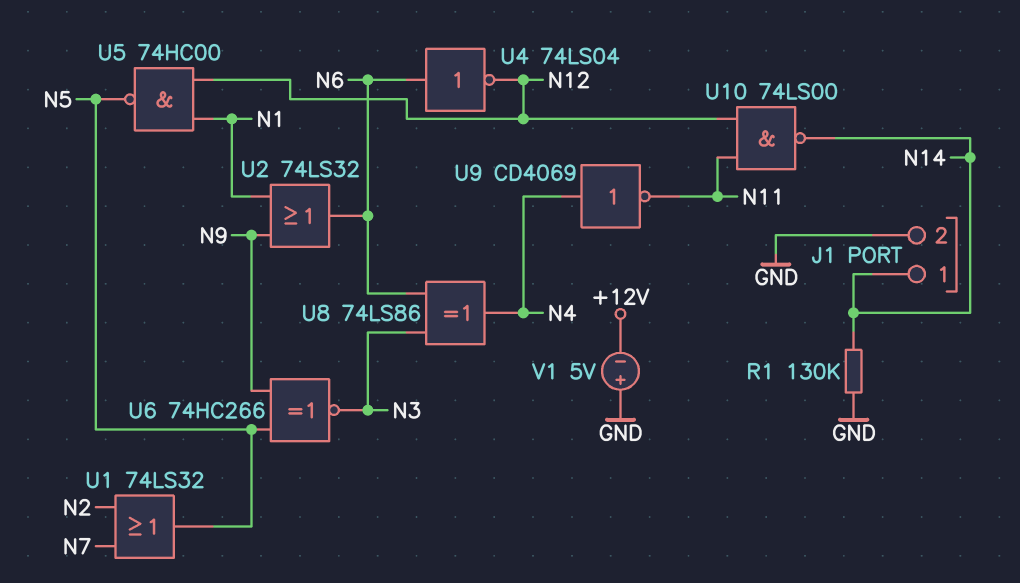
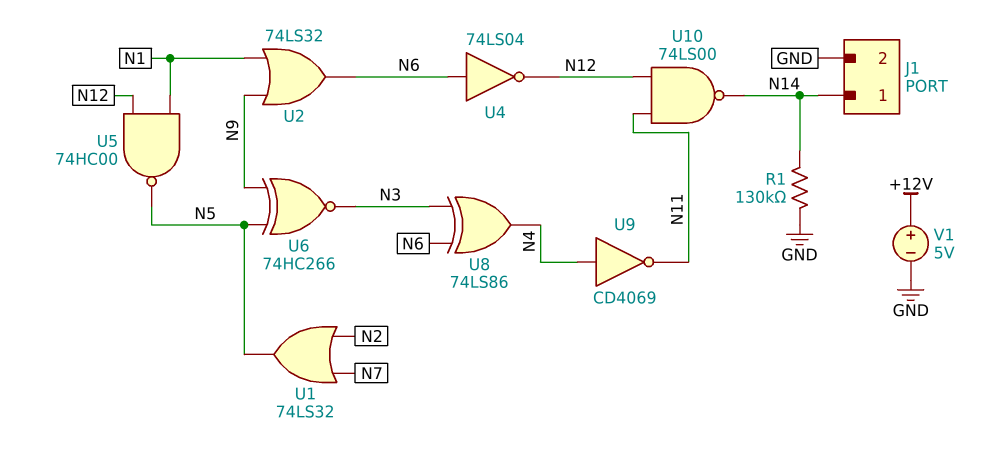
V1: 5V (plus GND, minus +12V) -> 5V (plus +12V, minus GND)

